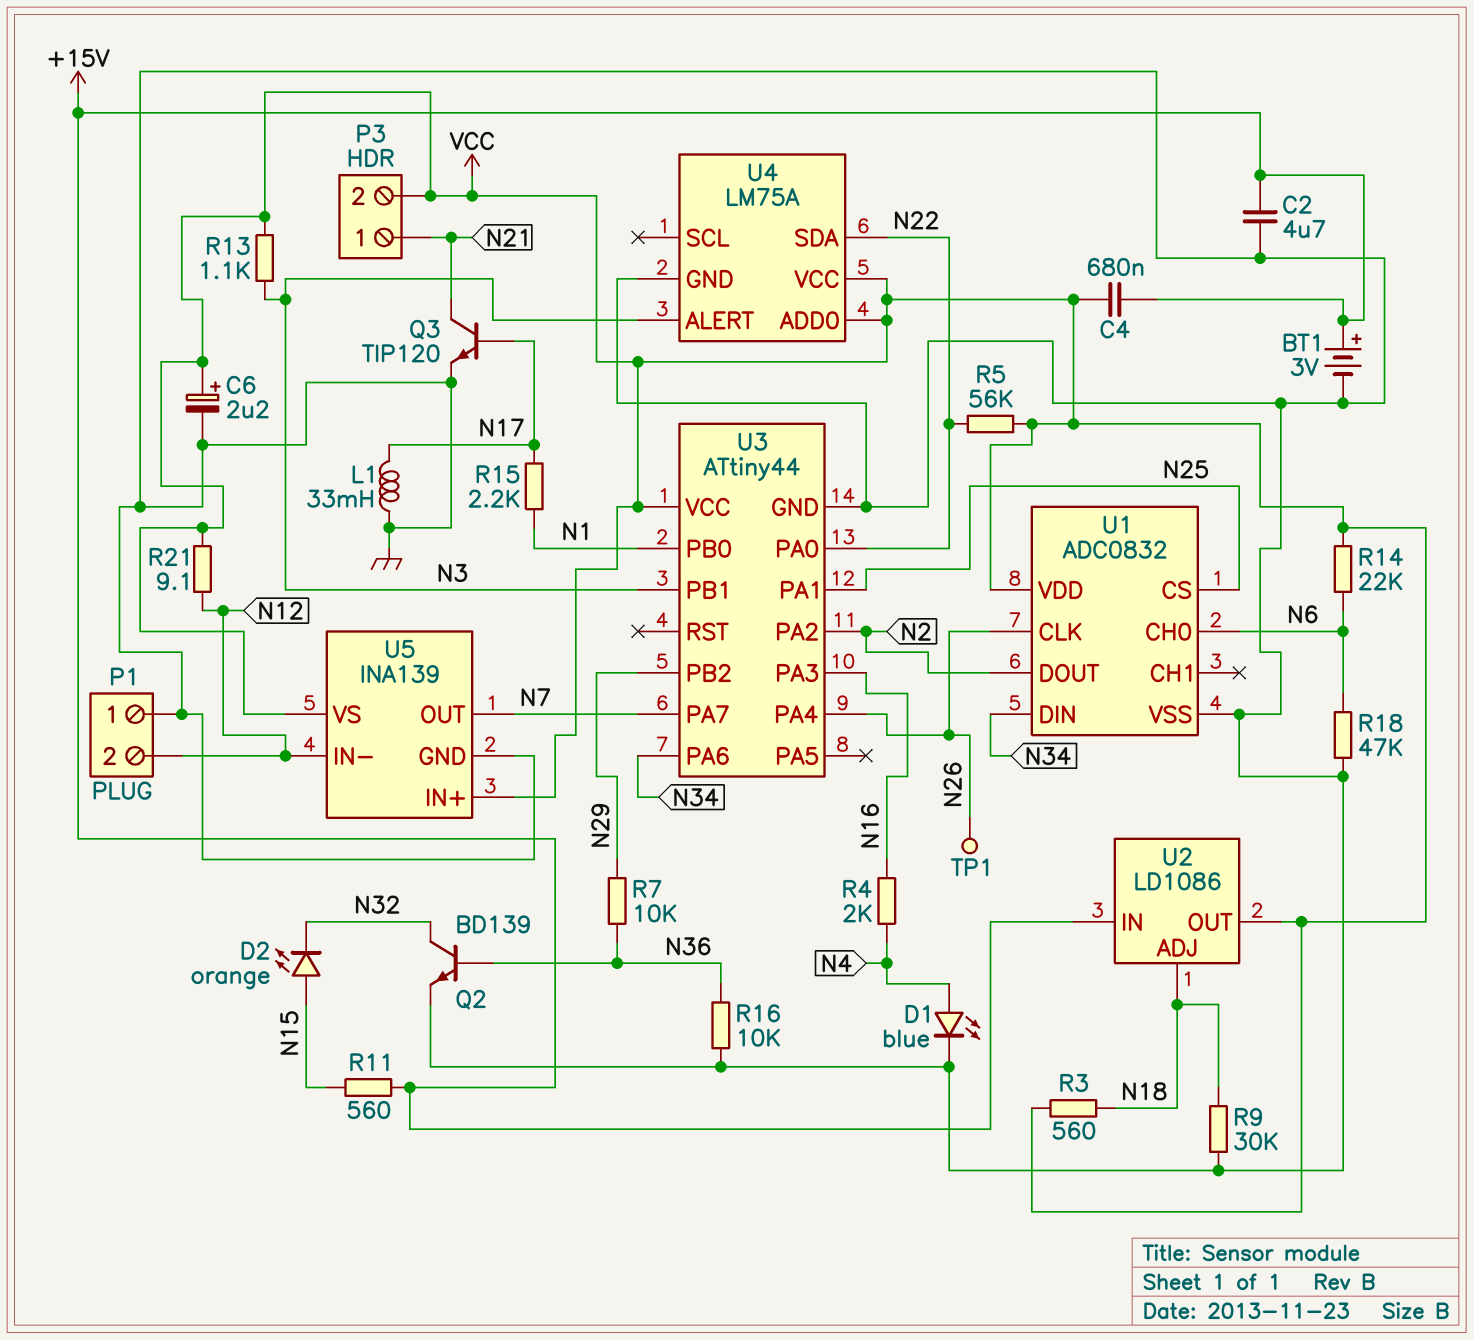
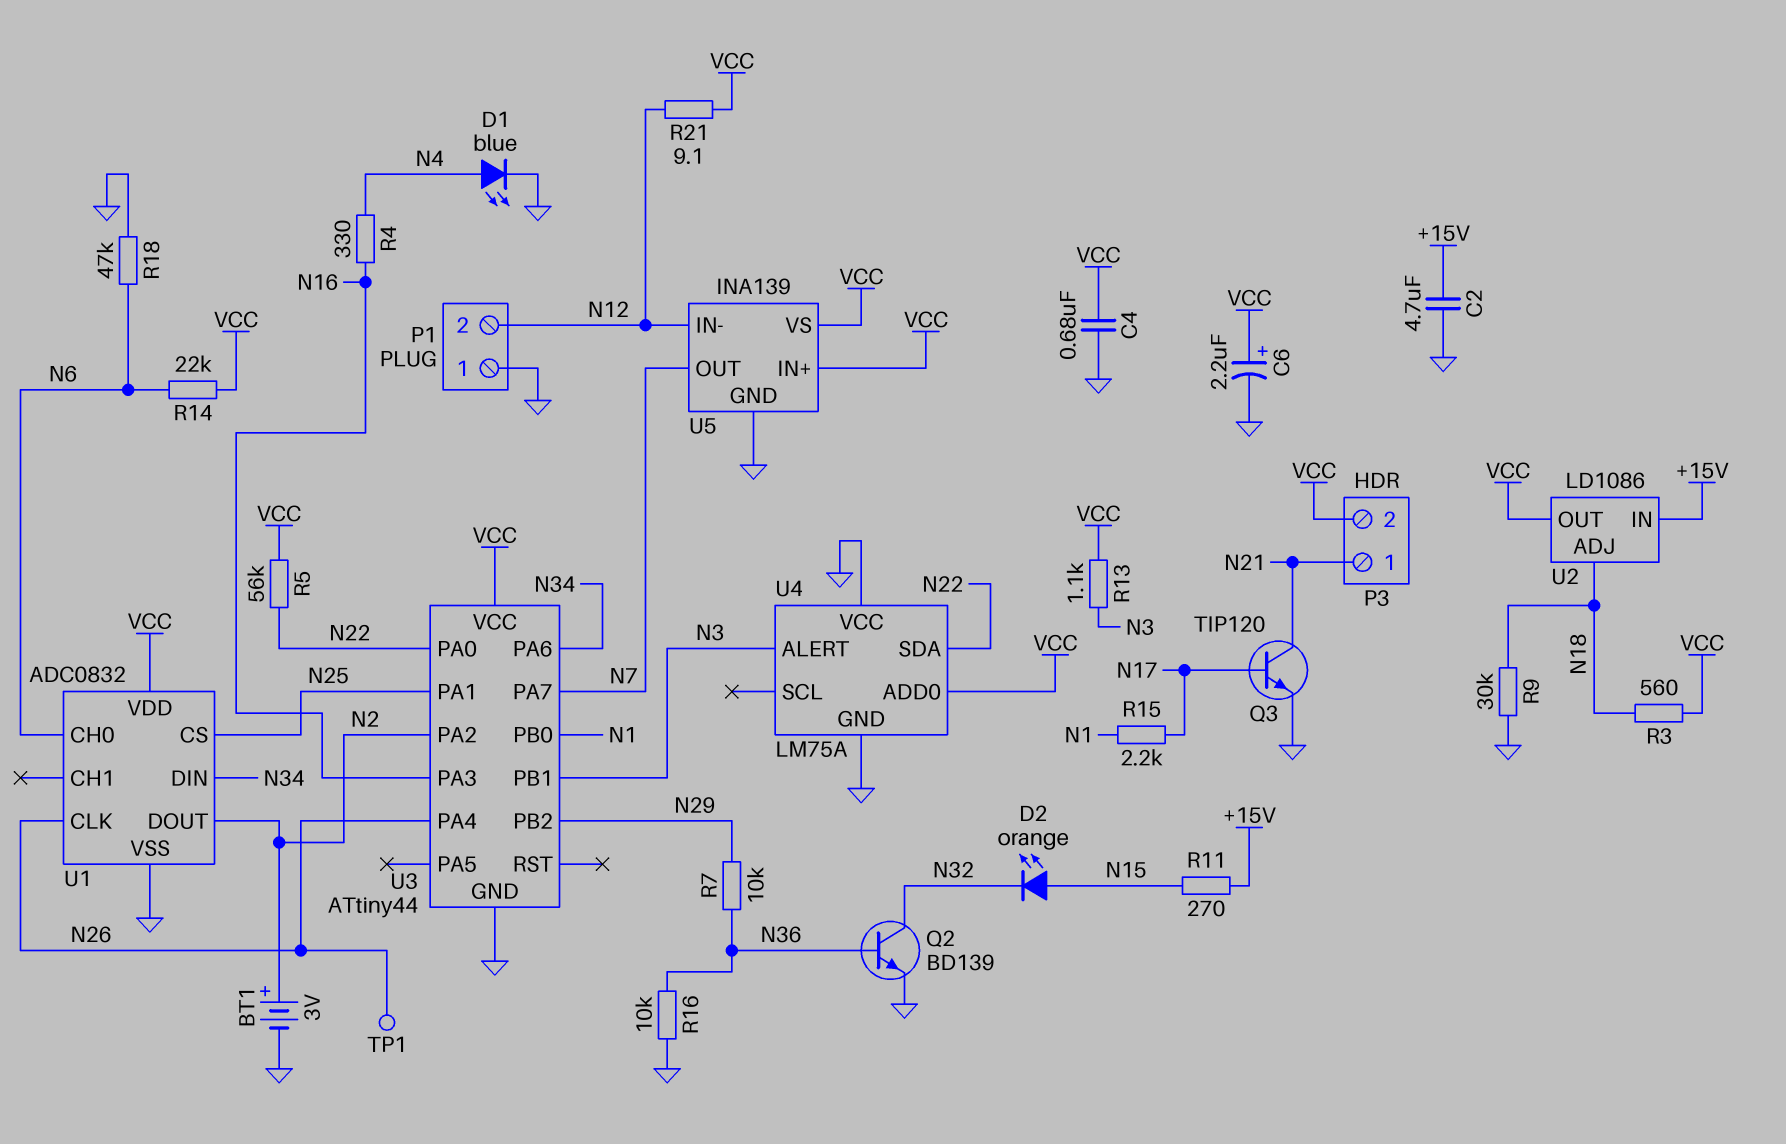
BT1: 3V (plus +15V, minus GND) -> 3V (plus N2, minus GND)
C4: 680nF (+15V, VCC) -> 680nF (GND, VCC)
L1: 33mH (GND, N17) -> none
R4: 2k (N4, N16) -> 330 (N4, N16)
R11: 560 (+15V, N15) -> 270 (+15V, N15)
U4 pin VCC: VCC -> GND

